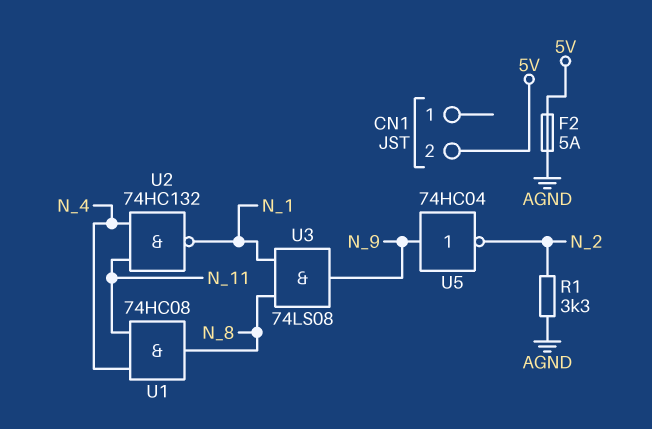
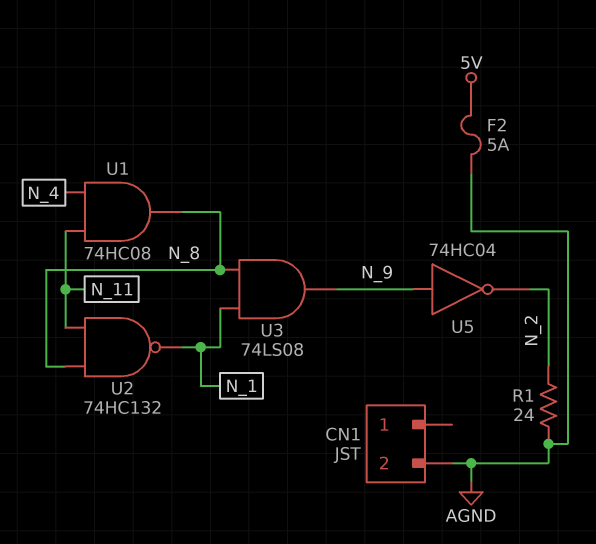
CN1 pin 2: 5V -> AGND
R1: 3.3k (AGND, N_2) -> 24 (AGND, N_2)
U2: NAND 74HC132 (in N_4, in N_11, out N_1) -> NAND 74HC132 (in N_8, in N_11, out N_1)

